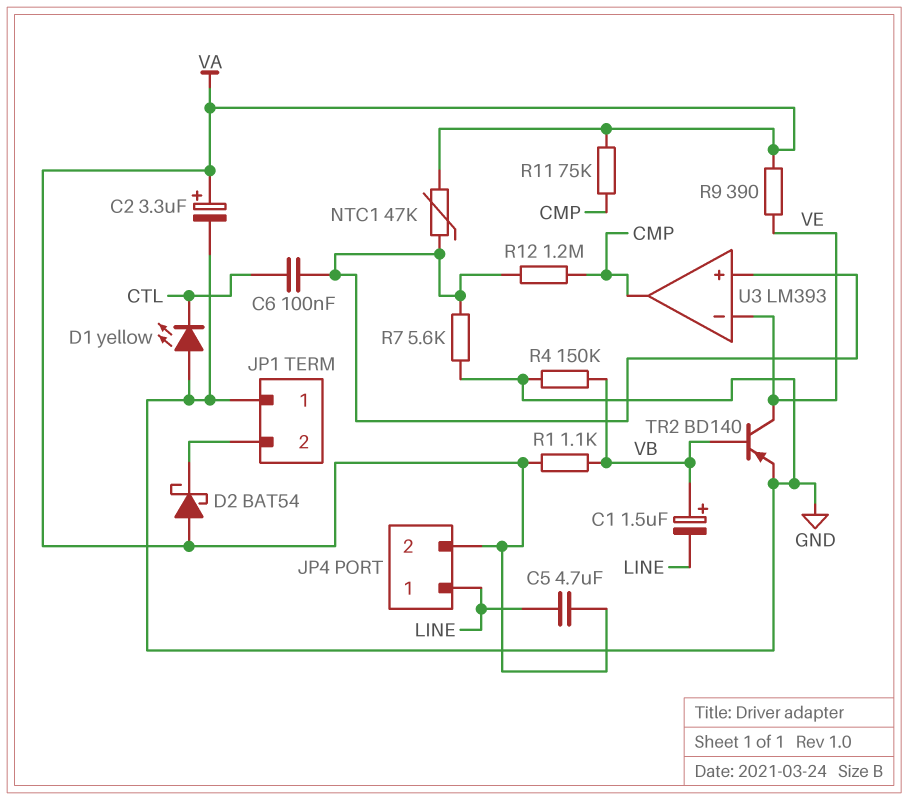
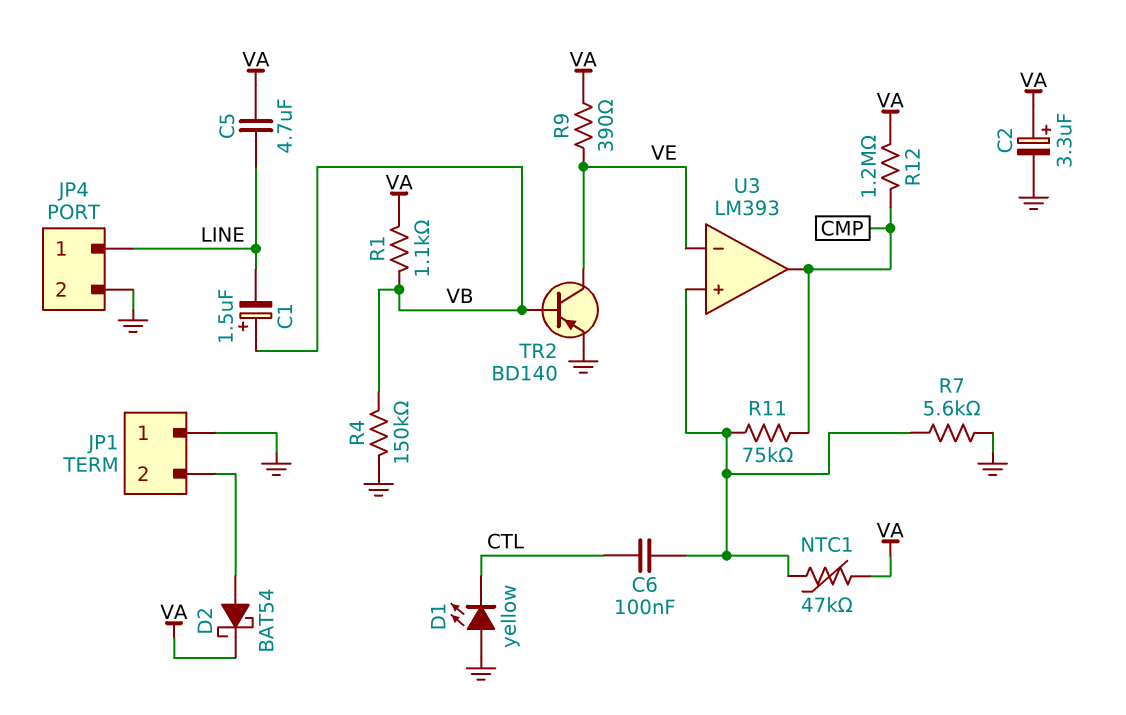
D2: schottky BAT54 (A VA, K JP1/2) -> schottky BAT54 (A JP1/2, K VA)
JP4 pin 2: VA -> GND
R11: 75k (CMP, VA) -> 75k (CMP, U3/in+)
R12: 1.2M (CMP, U3/in+) -> 1.2M (CMP, VA)

